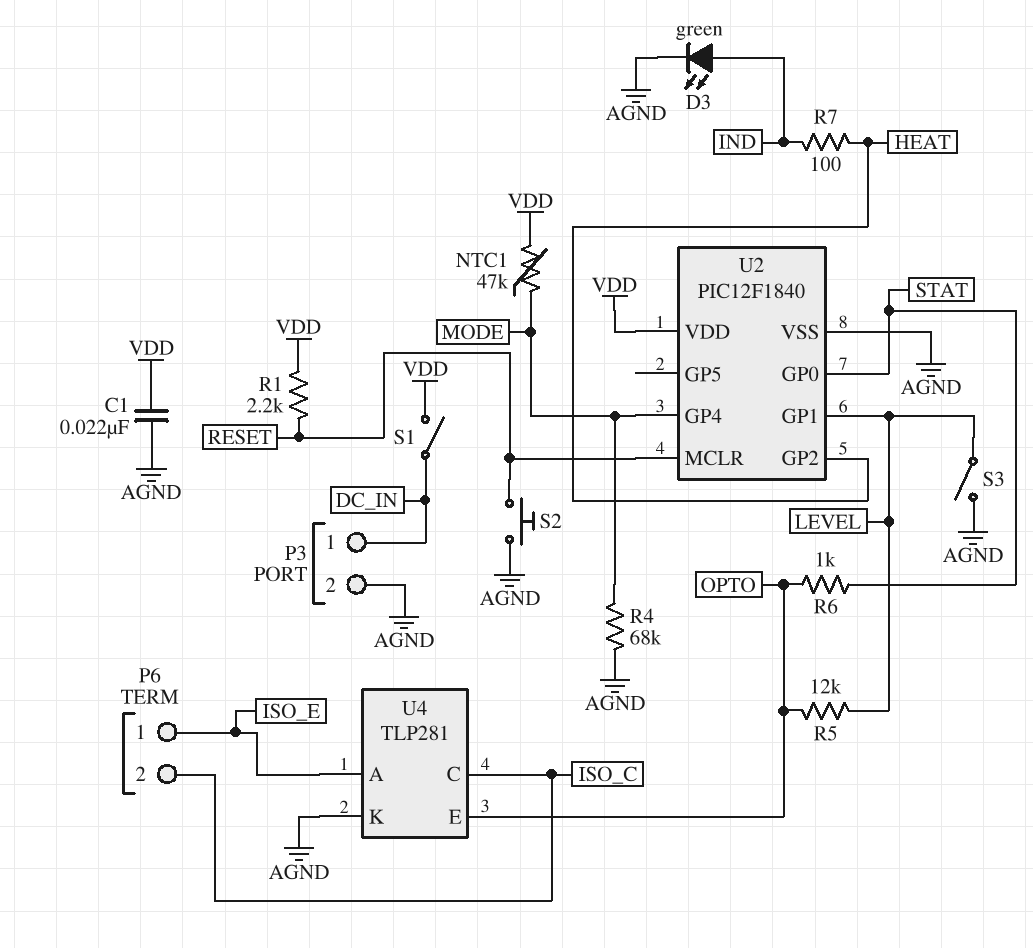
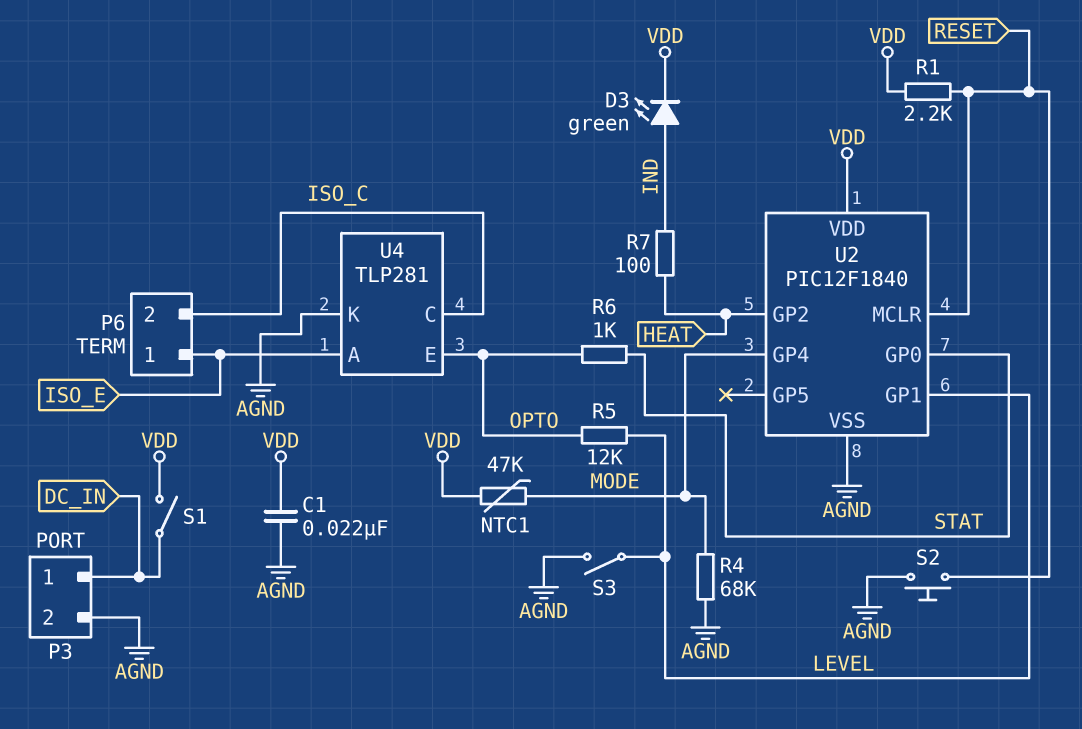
D3: LED green (A IND, K AGND) -> LED green (A IND, K VDD)

